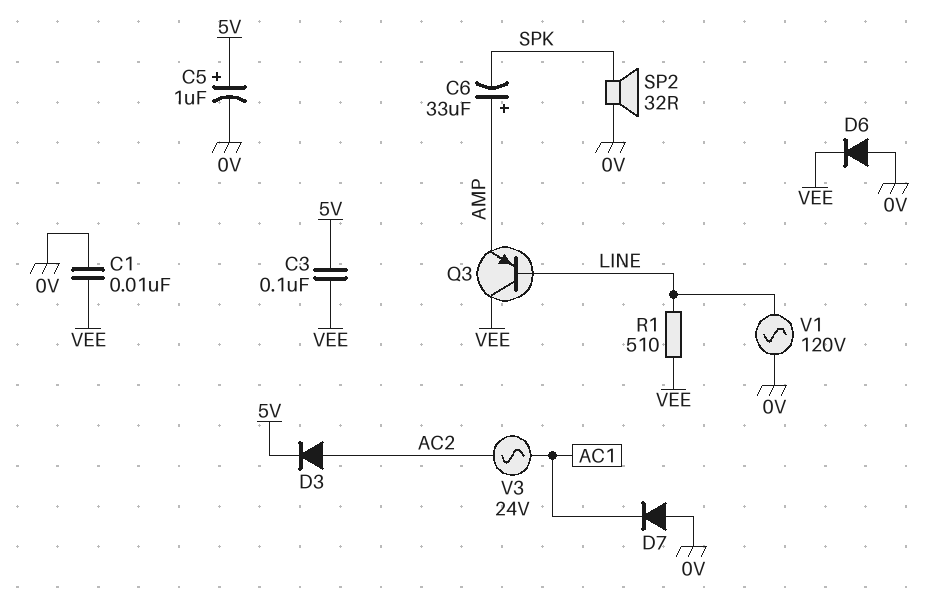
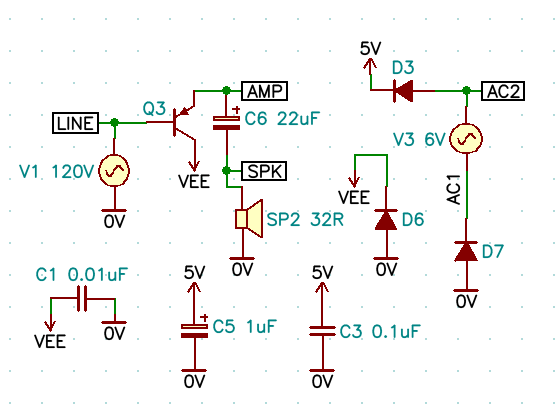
C3: 100nF (5V, VEE) -> 100nF (0V, 5V)
C6: 33uF (plus AMP, minus SPK) -> 22uF (plus AMP, minus SPK)
R1: 510 (LINE, VEE) -> none
V3: AC 24V (AC1, AC2) -> AC 6V (AC1, AC2)

